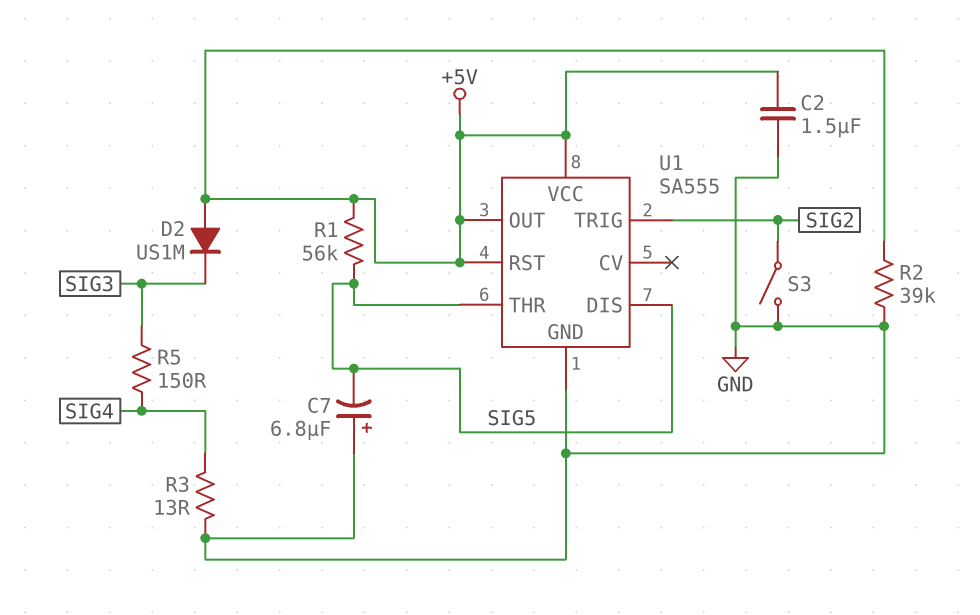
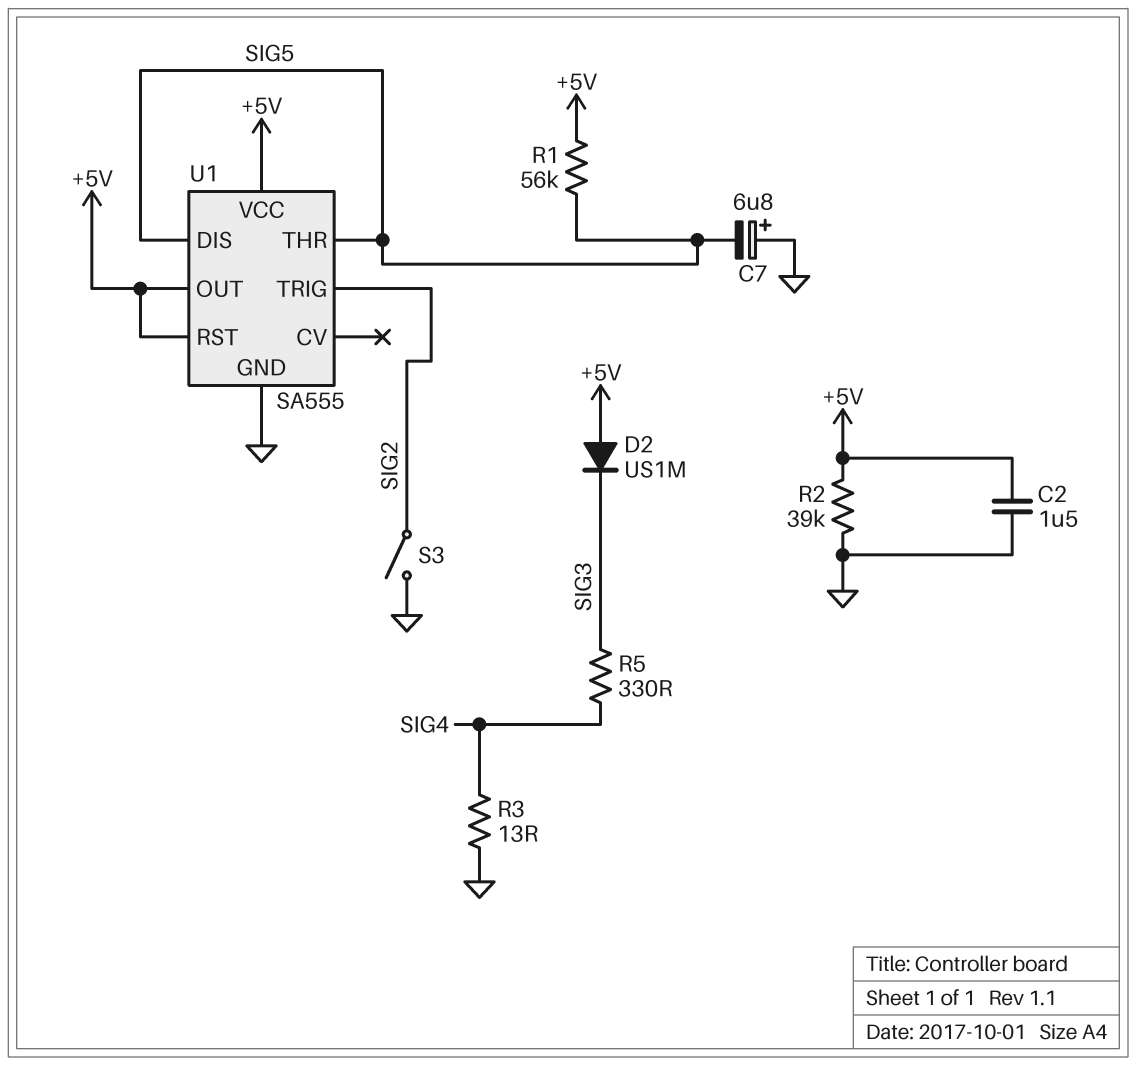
R5: 150 (SIG3, SIG4) -> 330 (SIG3, SIG4)

